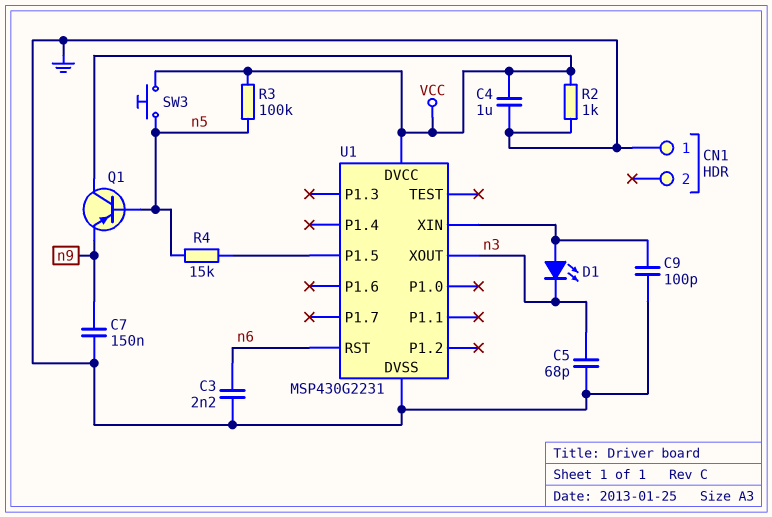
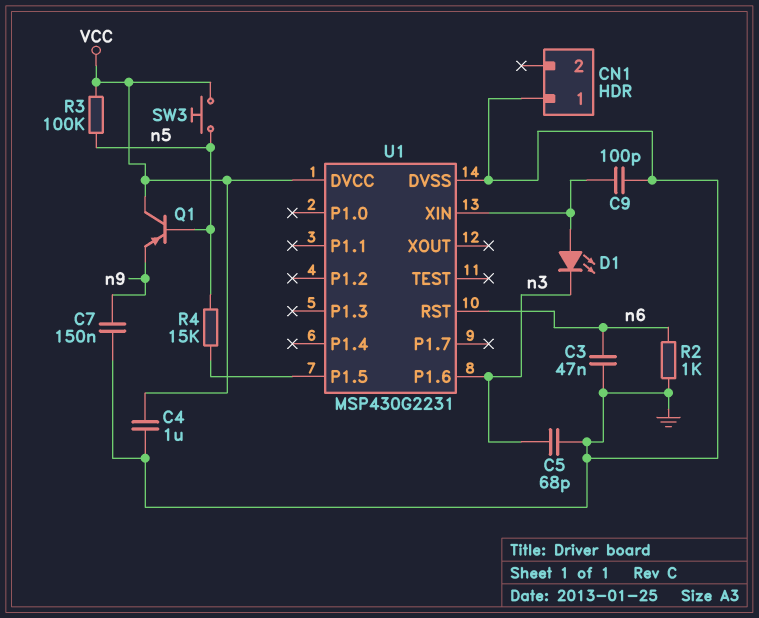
C3: 2.2nF (GND, n6) -> 47nF (GND, n6)
R2: 1k (GND, VCC) -> 1k (GND, n6)
U1 pin P1.6: none -> n3
U1 pin XOUT: n3 -> none

